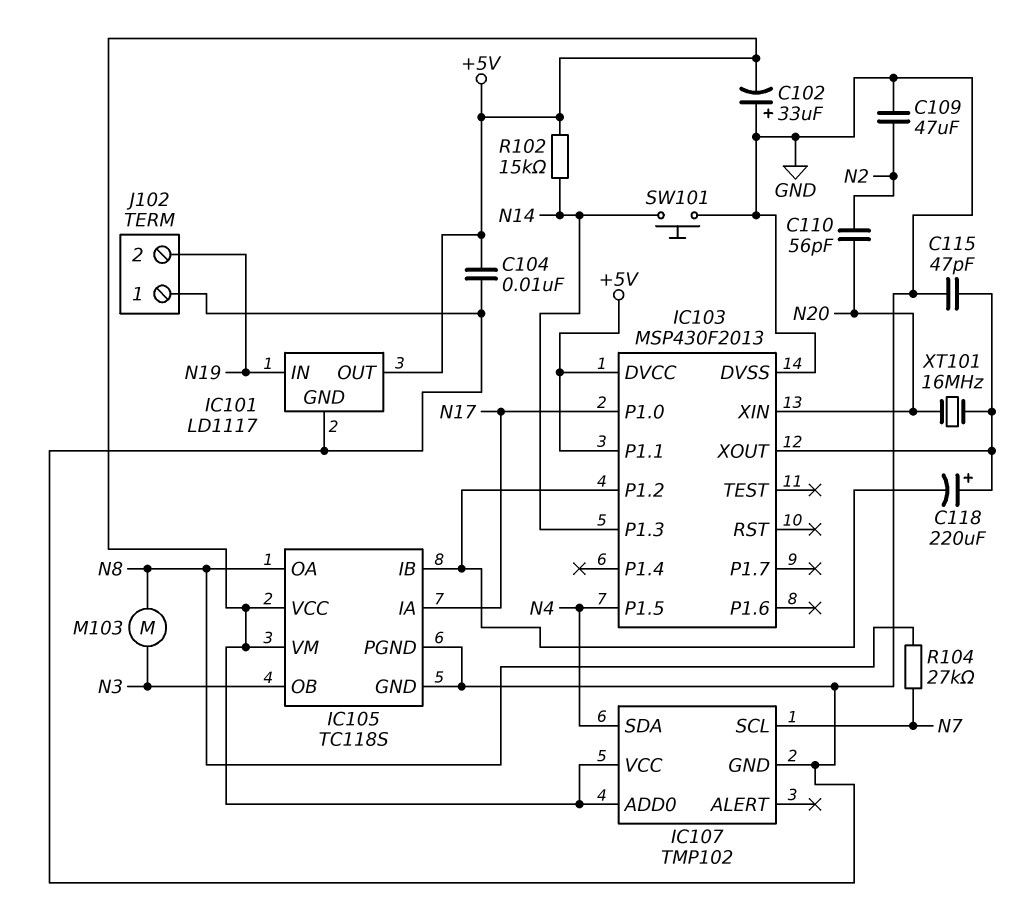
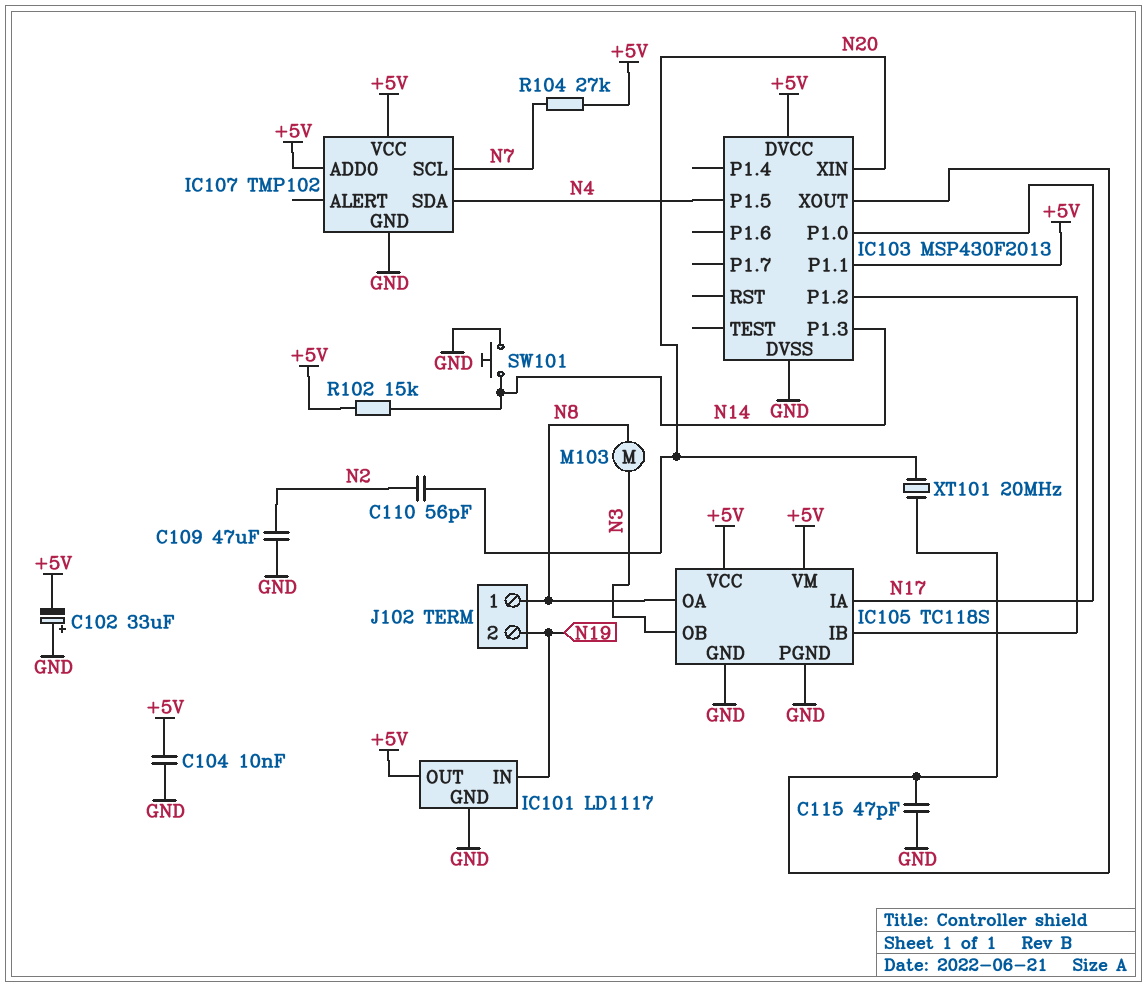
C118: 220uF (plus IC103/XOUT, minus IC103/P1.2) -> none
J102 pin 1: GND -> N8
R104: 27k (N7, N8) -> 27k (+5V, N7)
XT101: 16MHz (IC103/XOUT, N20) -> 20MHz (IC103/XOUT, N20)

